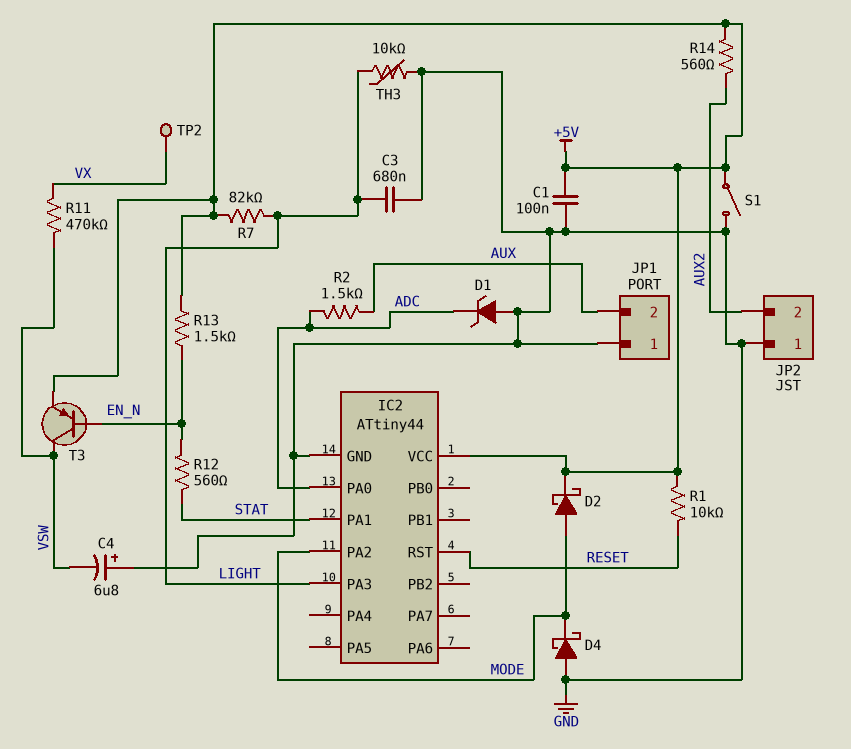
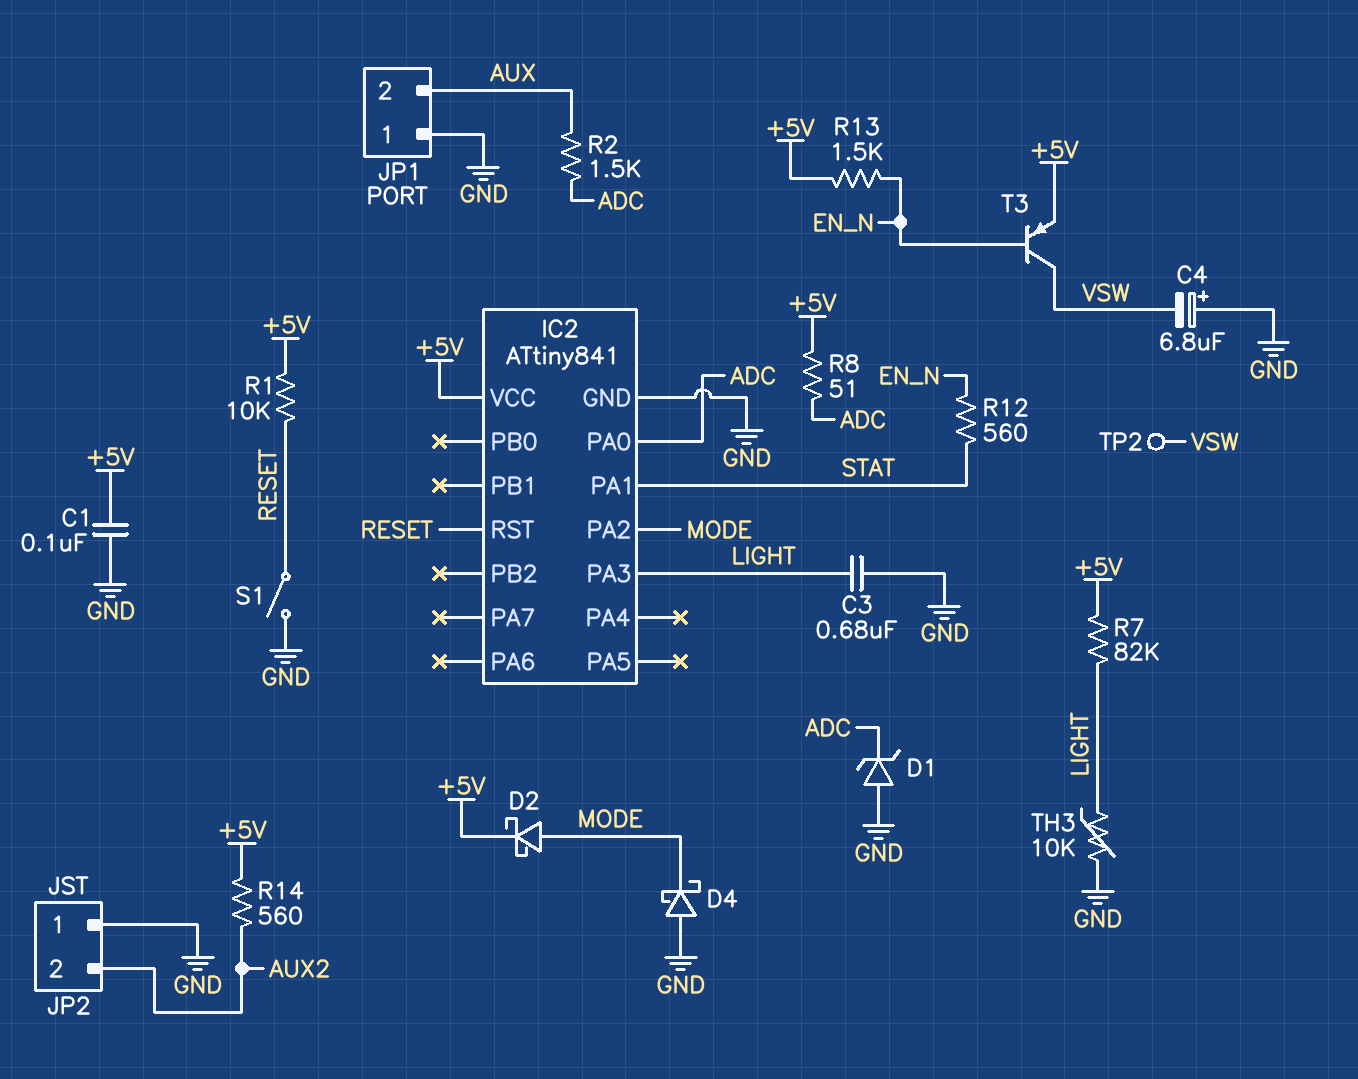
IC2: ATtiny44 -> ATtiny841
R8: none -> 51 (+5V, ADC)
R11: 470k (VSW, VX) -> none
S1: switch (+5V, GND) -> switch (GND, RESET)
TP2: test point (VX) -> test point (VSW)

